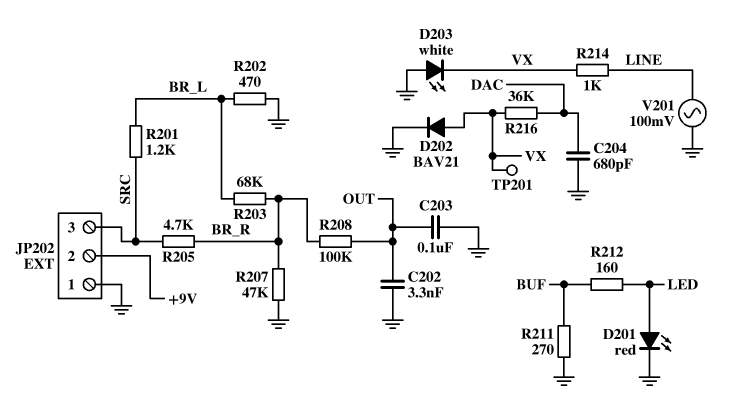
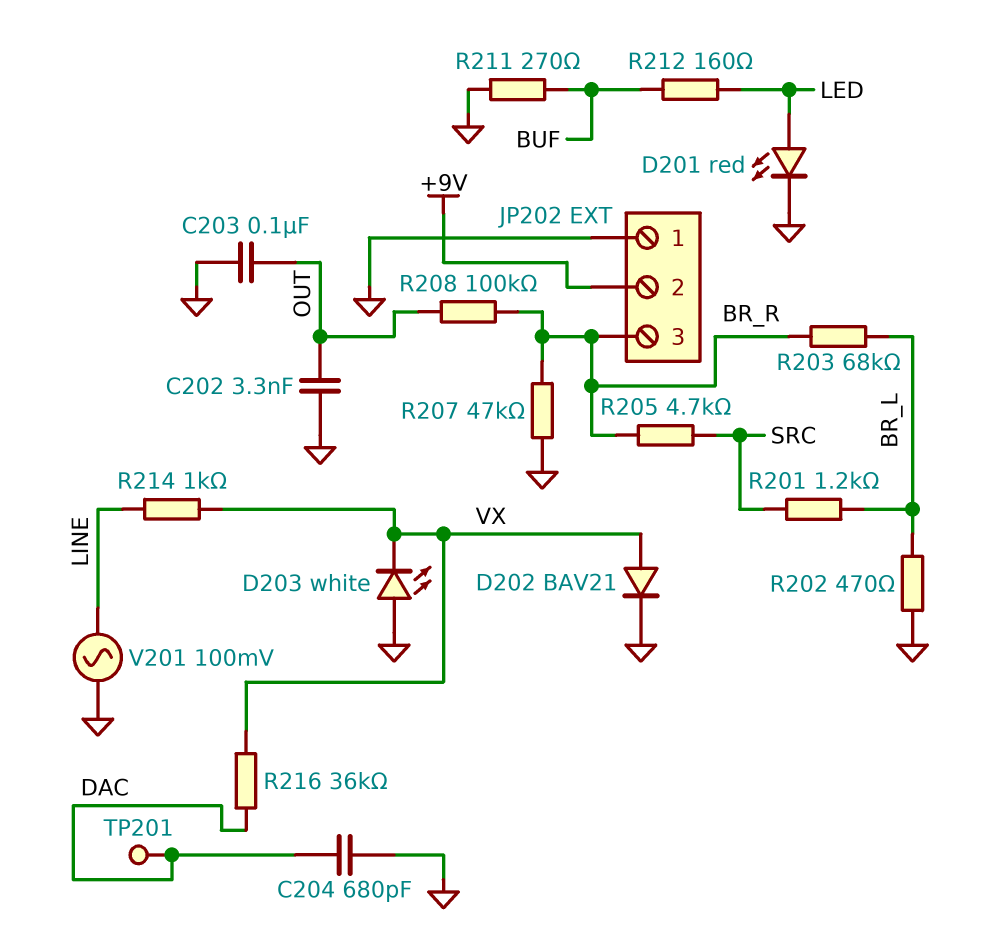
JP202 pin 3: SRC -> BR_R
TP201: test point (VX) -> test point (DAC)

